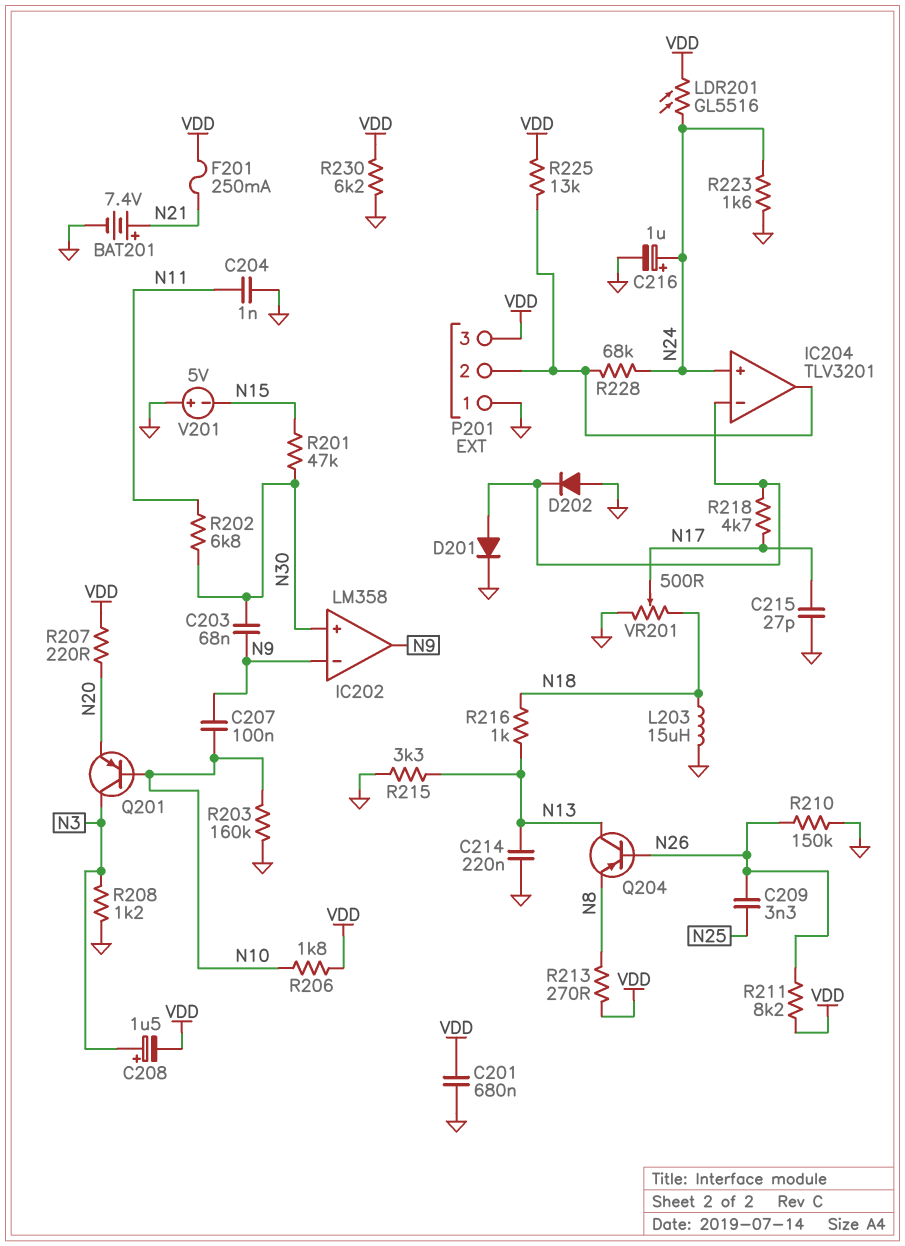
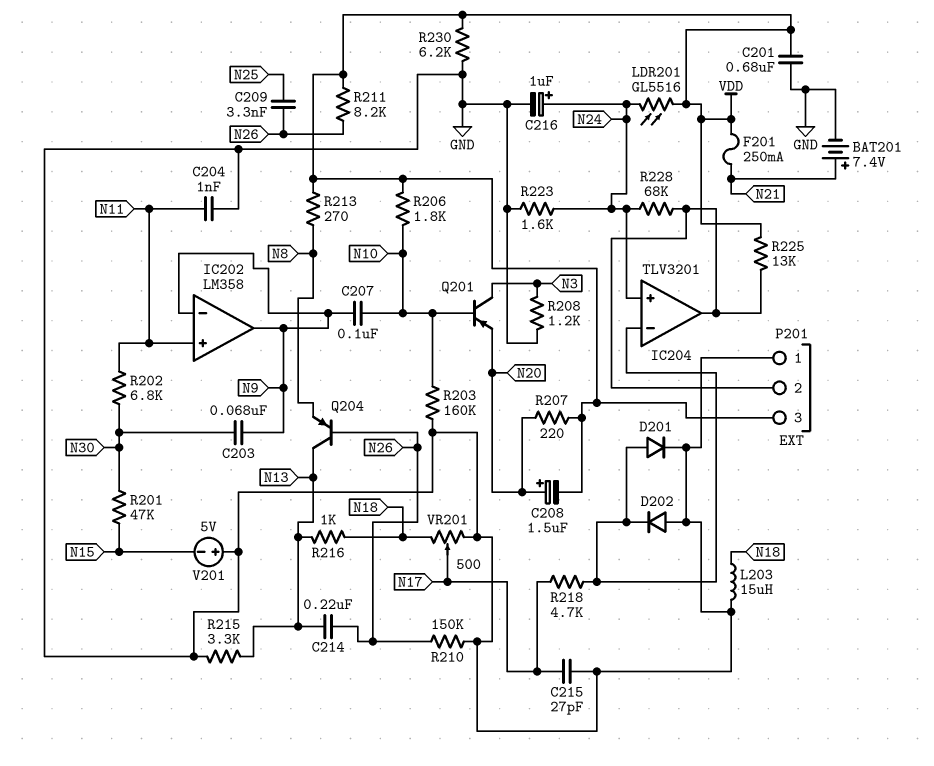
C208: 1.5uF (plus N3, minus VDD) -> 1.5uF (plus N20, minus VDD)
C214: 220nF (GND, N13) -> 220nF (N13, N26)
IC202 pin in+: N30 -> N11

